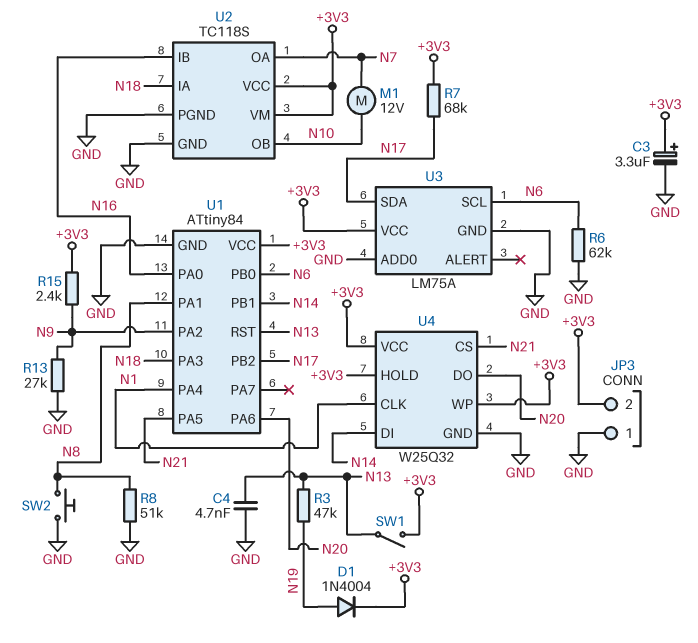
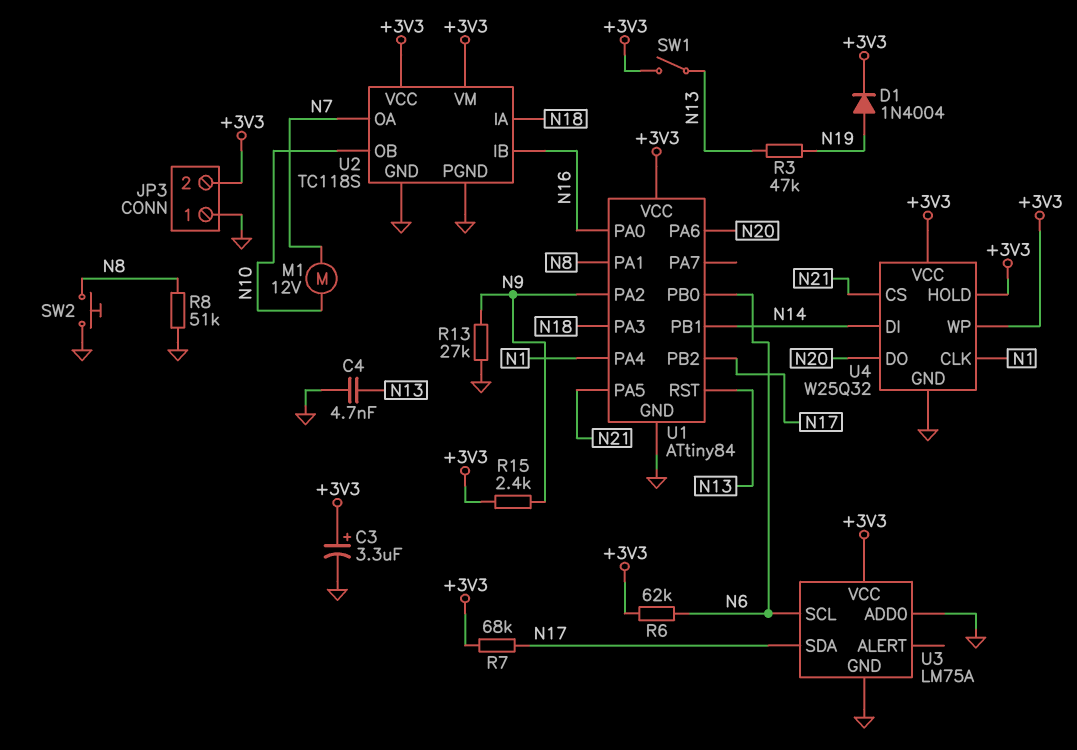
R6: 62k (GND, N6) -> 62k (+3V3, N6)

